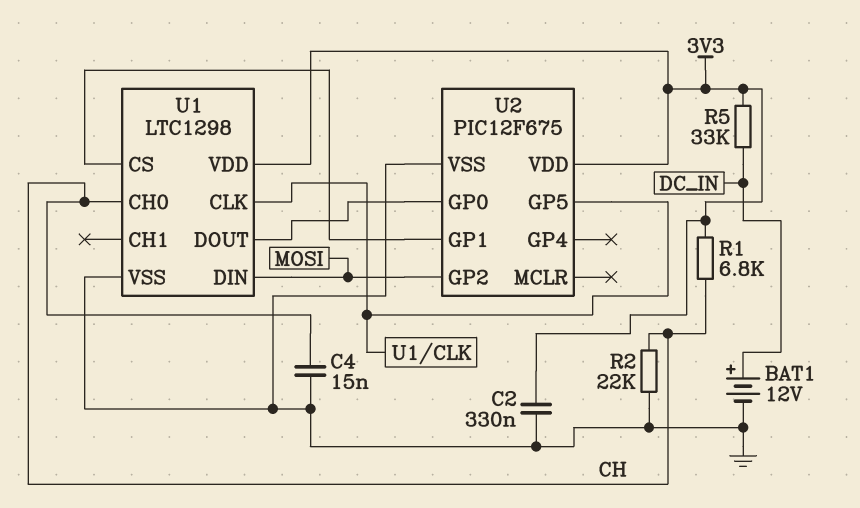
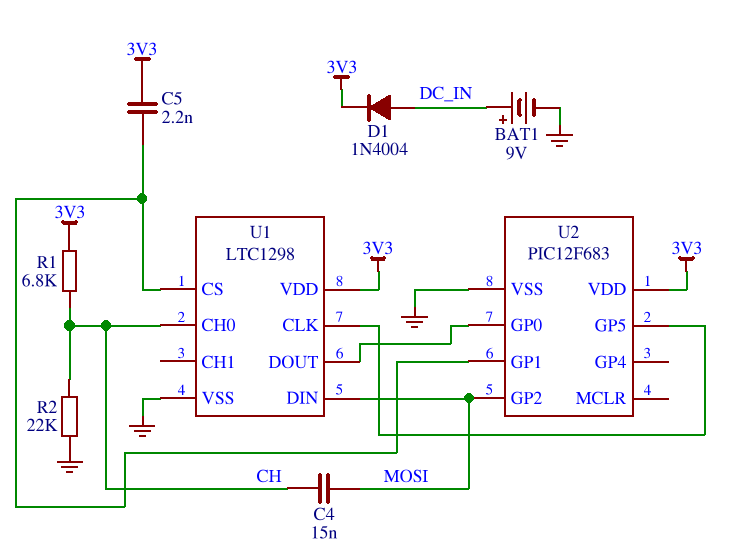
BAT1: 12V (plus DC_IN, minus GND) -> 9V (plus DC_IN, minus GND)
C2: 330nF (3V3, GND) -> none
C4: 15nF (CH, GND) -> 15nF (CH, MOSI)
C5: none -> 2.2nF (3V3, U1/CS)
D1: none -> diode 1N4004 (A DC_IN, K 3V3)
R5: 33k (3V3, DC_IN) -> none
U2: PIC12F675 -> PIC12F683

